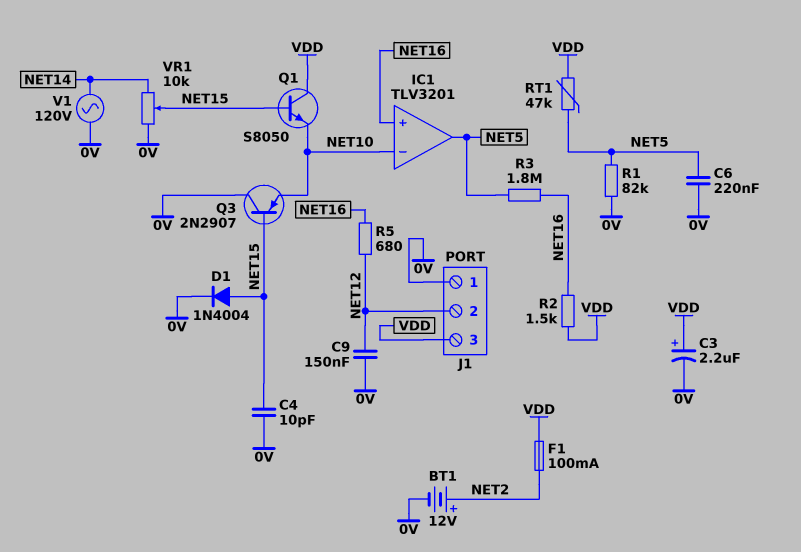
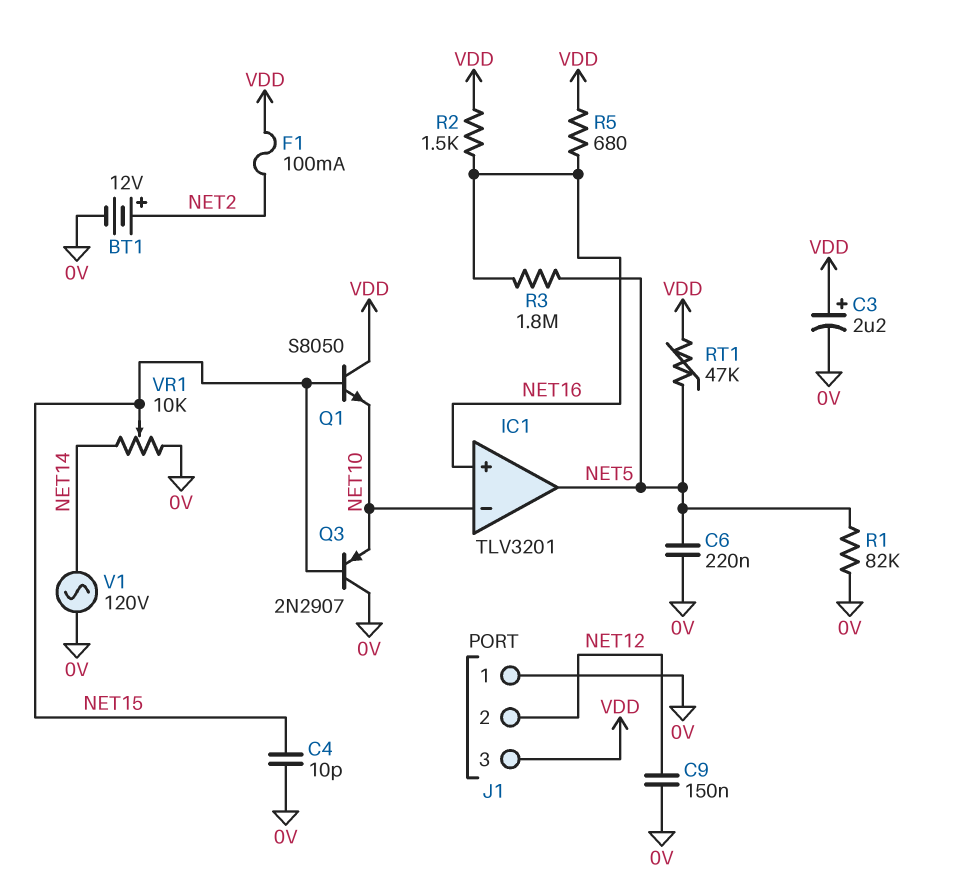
D1: diode 1N4004 (A NET15, K 0V) -> none
R5: 680 (NET12, NET16) -> 680 (NET16, VDD)

